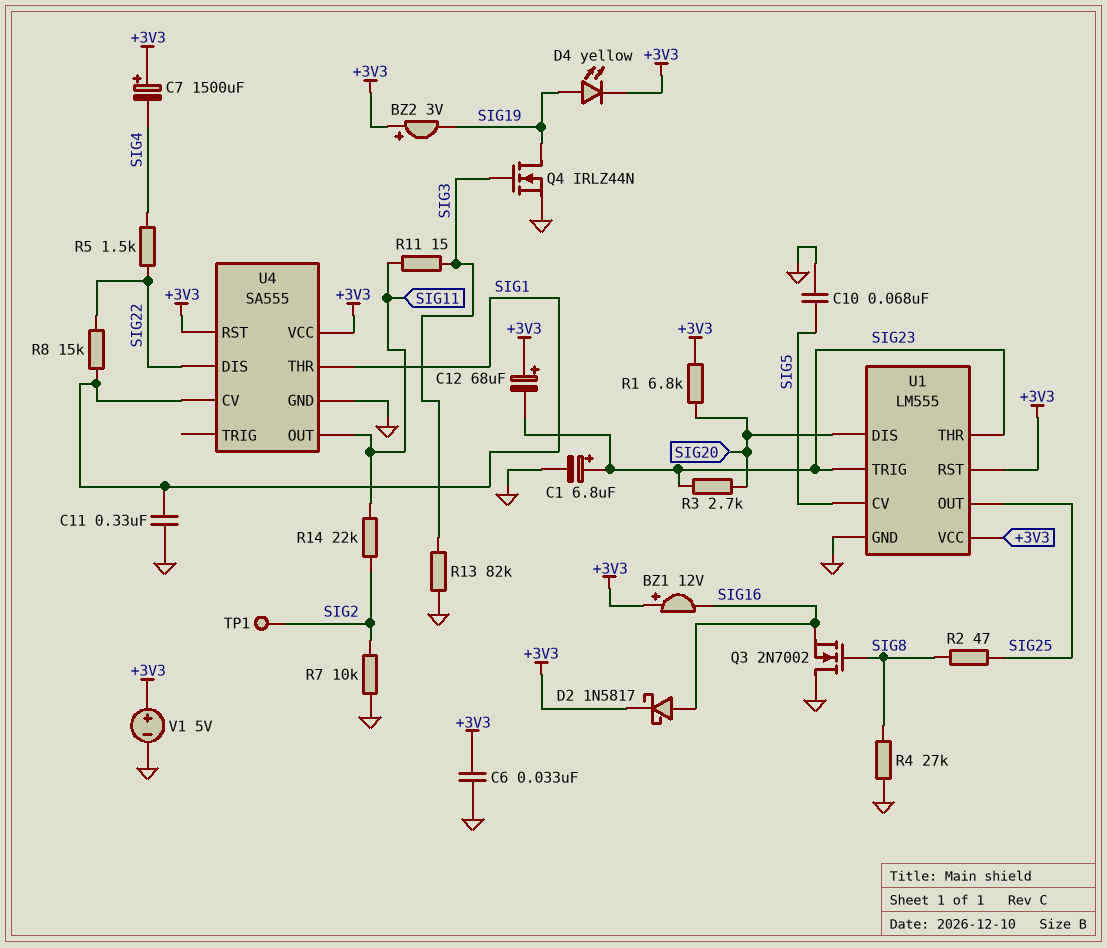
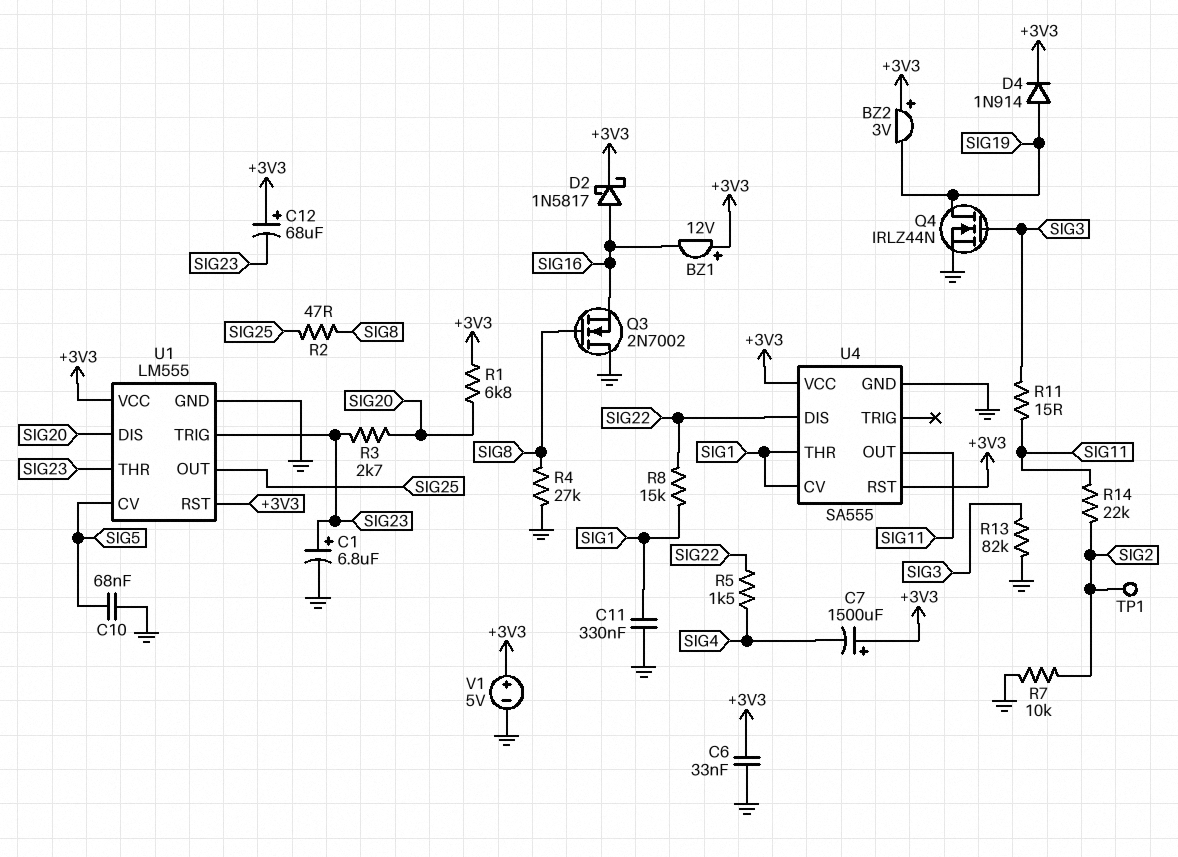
D4: LED yellow (A SIG19, K +3V3) -> diode 1N914 (A SIG19, K +3V3)

